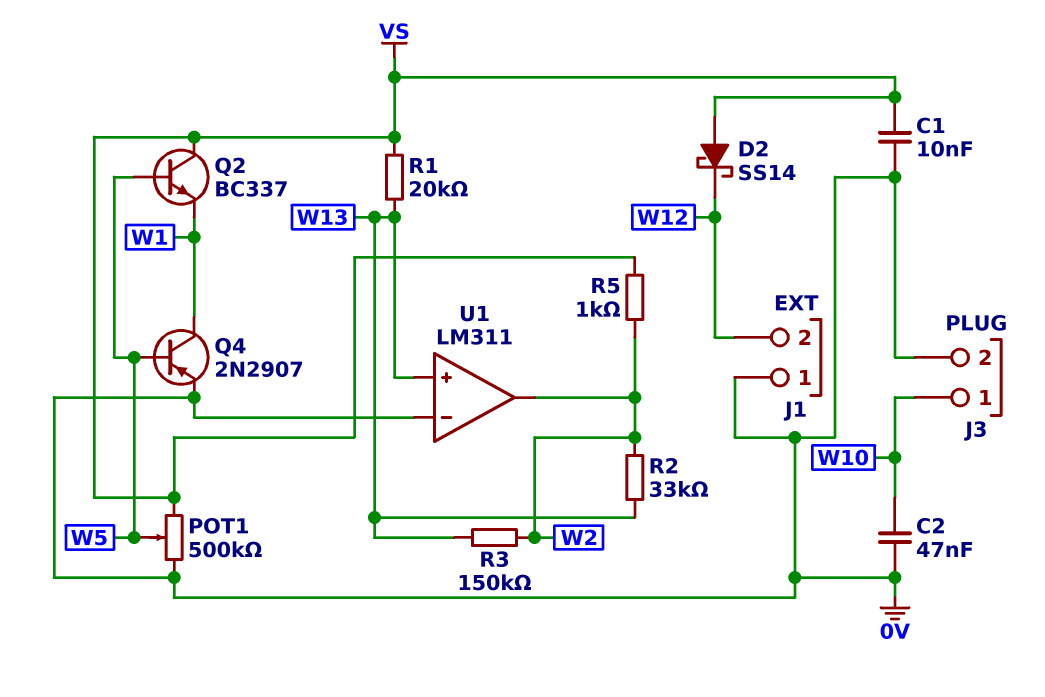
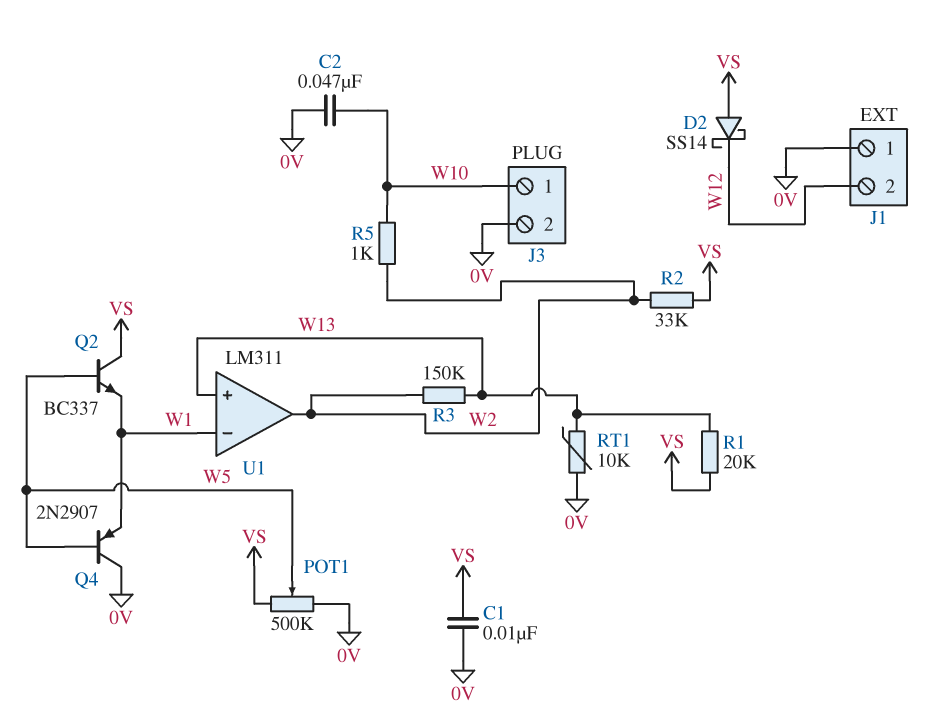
Q4: PNP 2N2907 (B W5, C W1, E 0V) -> PNP 2N2907 (B W5, C 0V, E W1)
R2: 33k (W2, W13) -> 33k (VS, W2)
R5: 1k (VS, W2) -> 1k (W2, W10)
RT1: none -> 10k (0V, W13)
U1 pin in-: 0V -> W1

